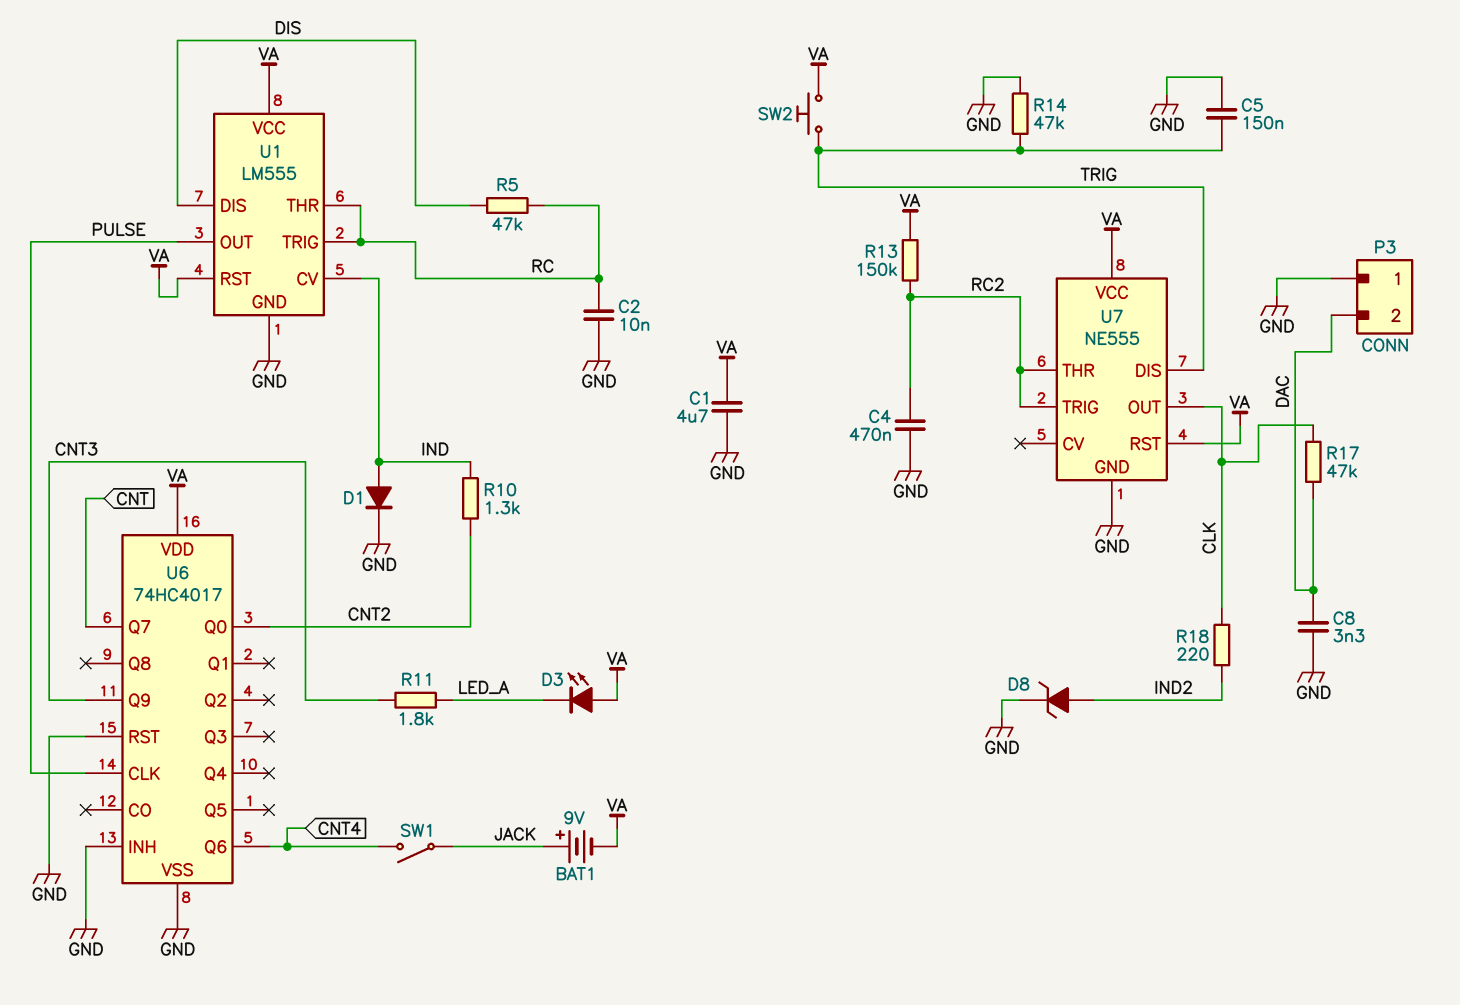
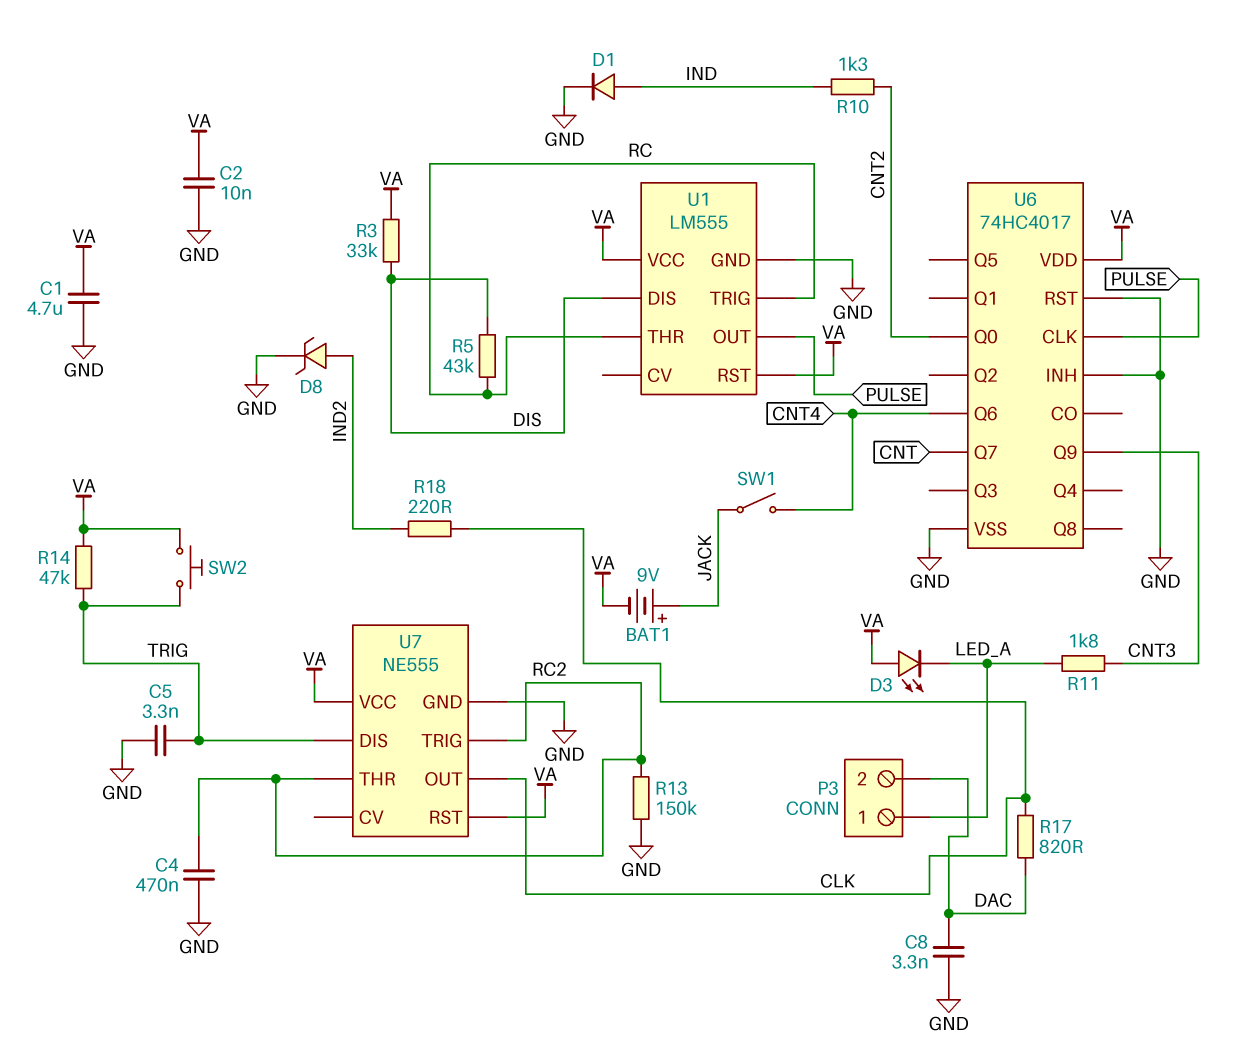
C2: 10nF (GND, RC) -> 10nF (GND, VA)
C5: 150nF (GND, TRIG) -> 3.3nF (GND, TRIG)
P3 pin 1: GND -> LED_A
R3: none -> 33k (DIS, VA)
R5: 47k (DIS, RC) -> 43k (DIS, RC)
R13: 150k (RC2, VA) -> 150k (GND, RC2)
R14: 47k (GND, TRIG) -> 47k (TRIG, VA)
R17: 47k (CLK, DAC) -> 820 (CLK, DAC)
U1 pin CV: IND -> none

